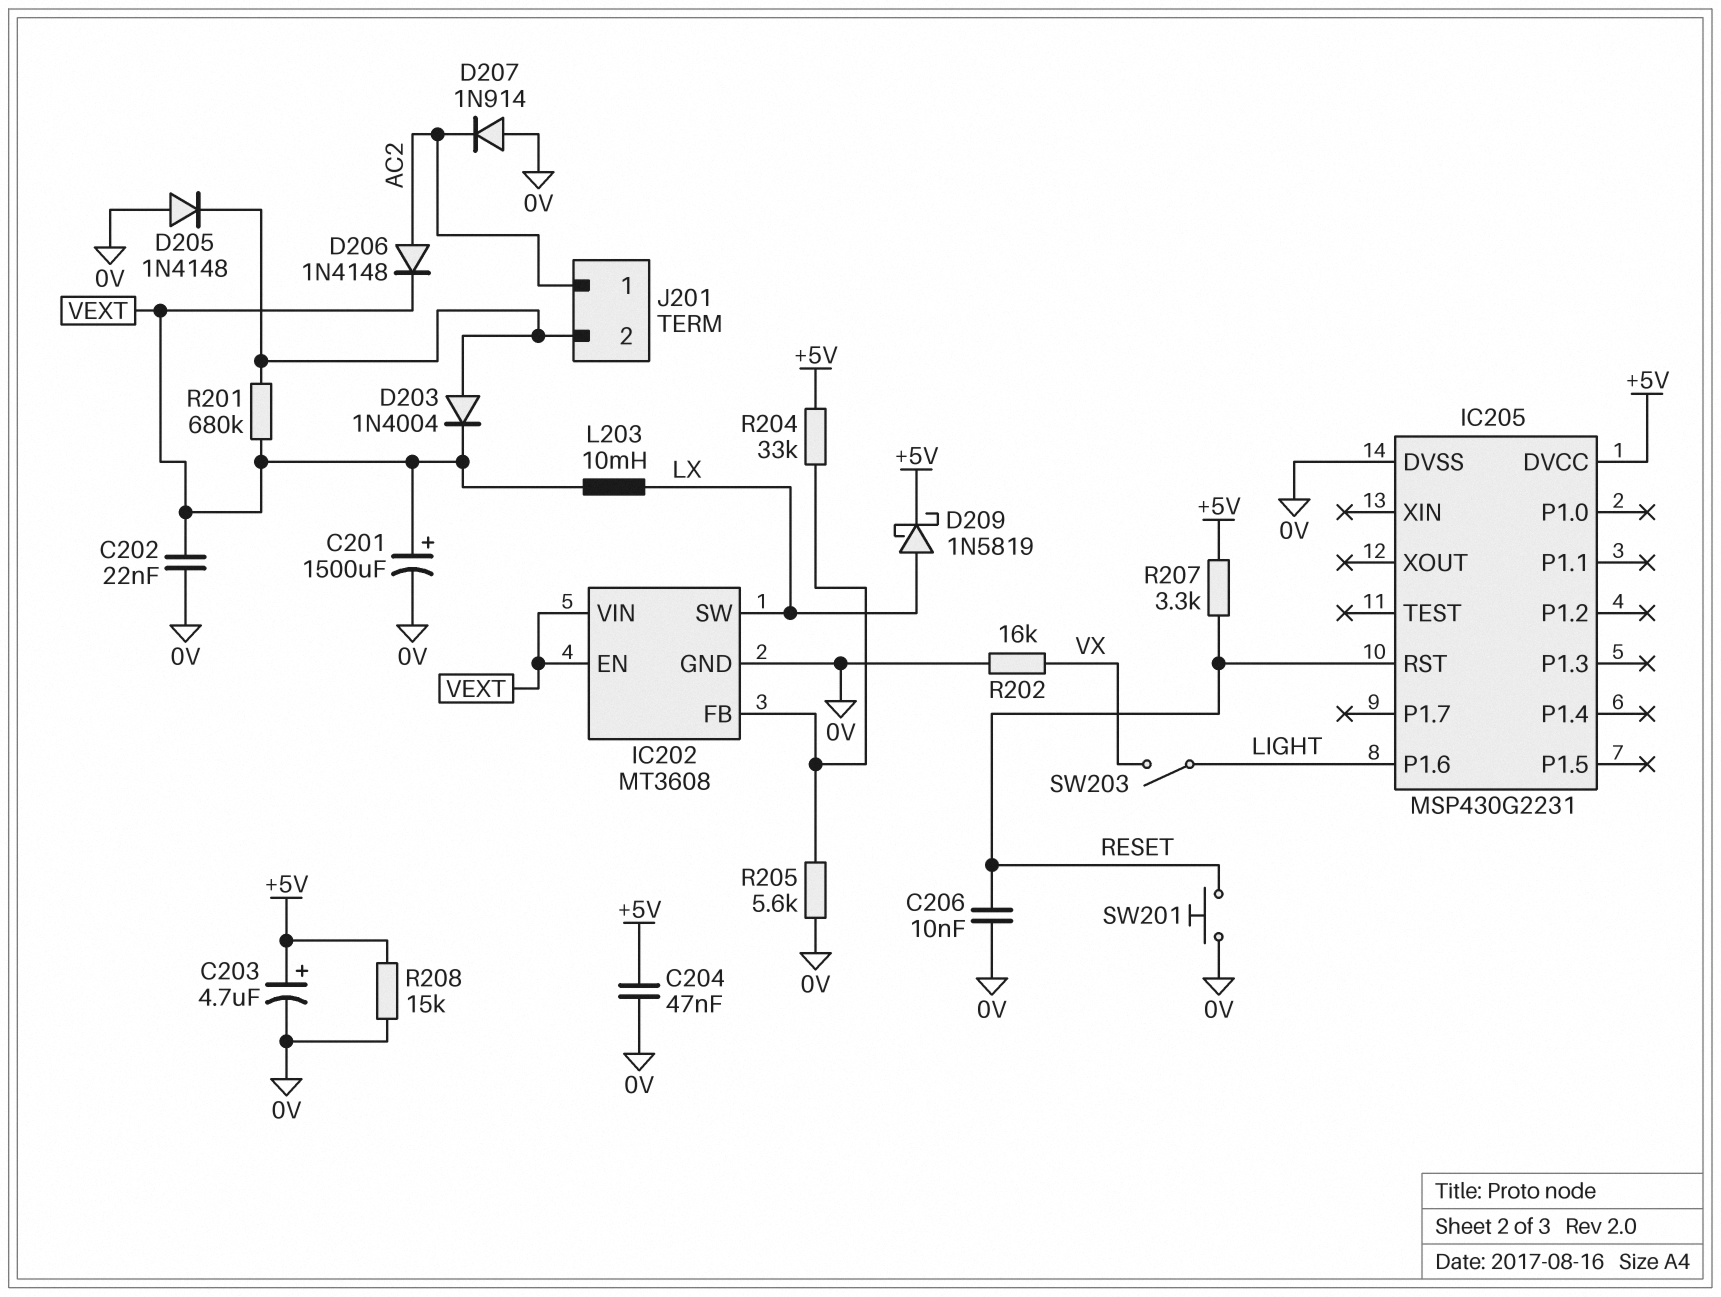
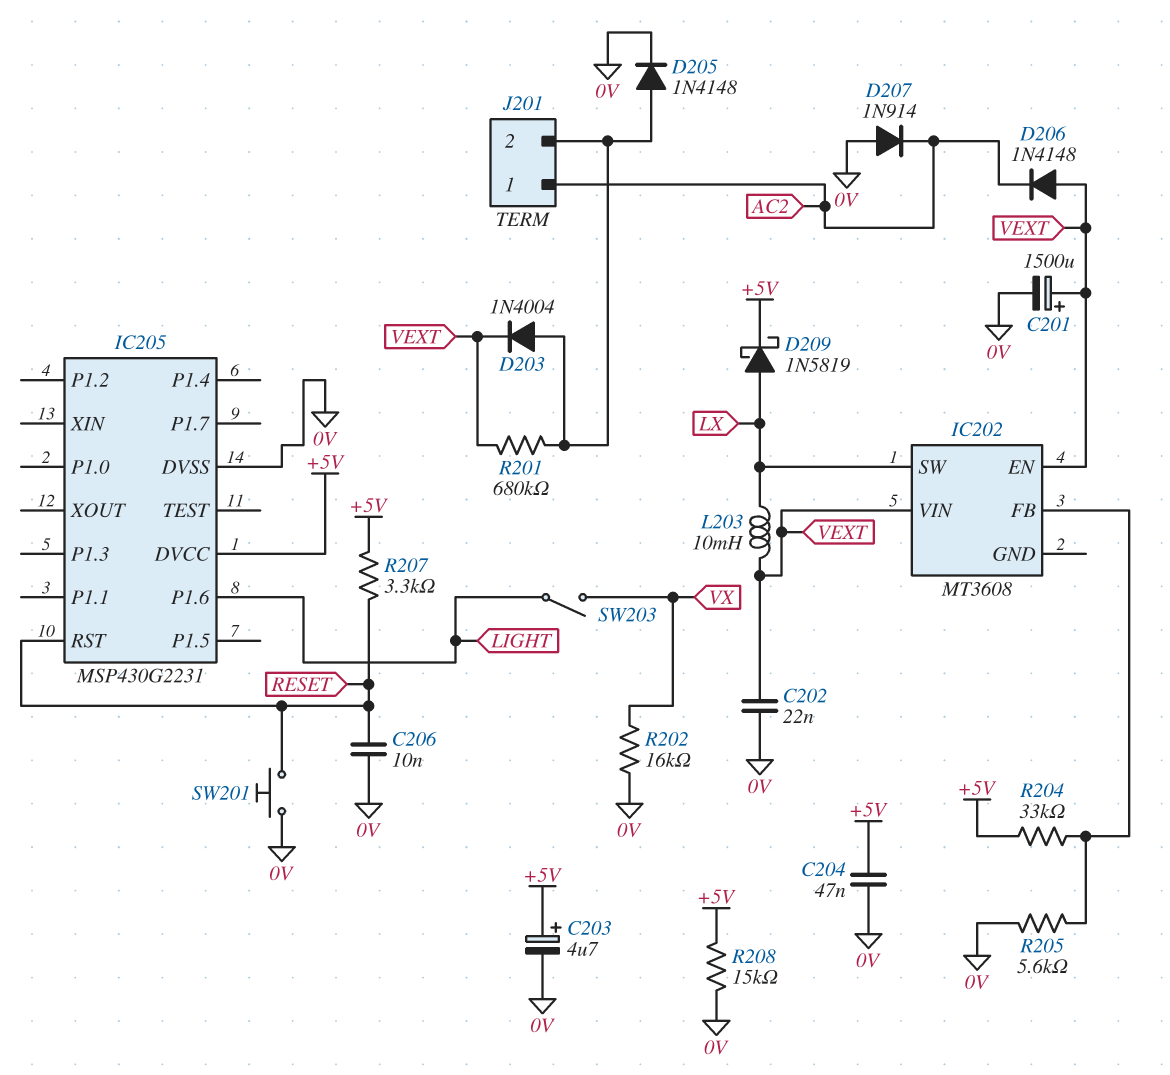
D205: diode 1N4148 (A 0V, K J201/2) -> diode 1N4148 (A J201/2, K 0V)
D206: diode 1N4148 (A AC2, K VEXT) -> diode 1N4148 (A VEXT, K AC2)
IC202 pin GND: 0V -> none

